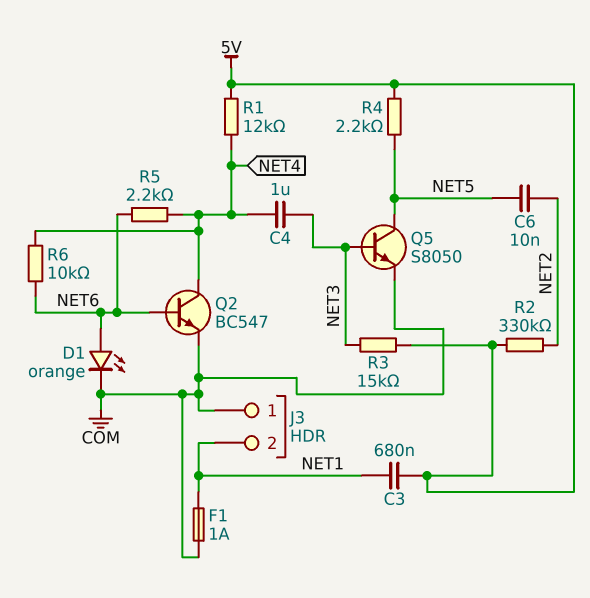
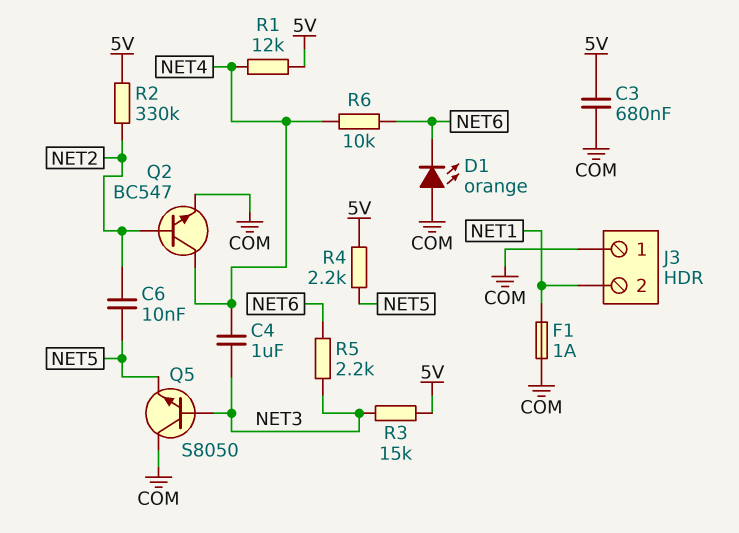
C3: 680nF (5V, NET1) -> 680nF (5V, COM)
D1: LED orange (A NET6, K COM) -> LED orange (A COM, K NET6)
Q2: NPN BC547 (B NET6, C NET4, E COM) -> NPN BC547 (B NET2, C NET4, E COM)
Q5: NPN S8050 (B NET3, C NET5, E COM) -> NPN S8050 (B NET3, C COM, E NET5)
R5: 2.2k (NET4, NET6) -> 2.2k (NET3, NET6)

